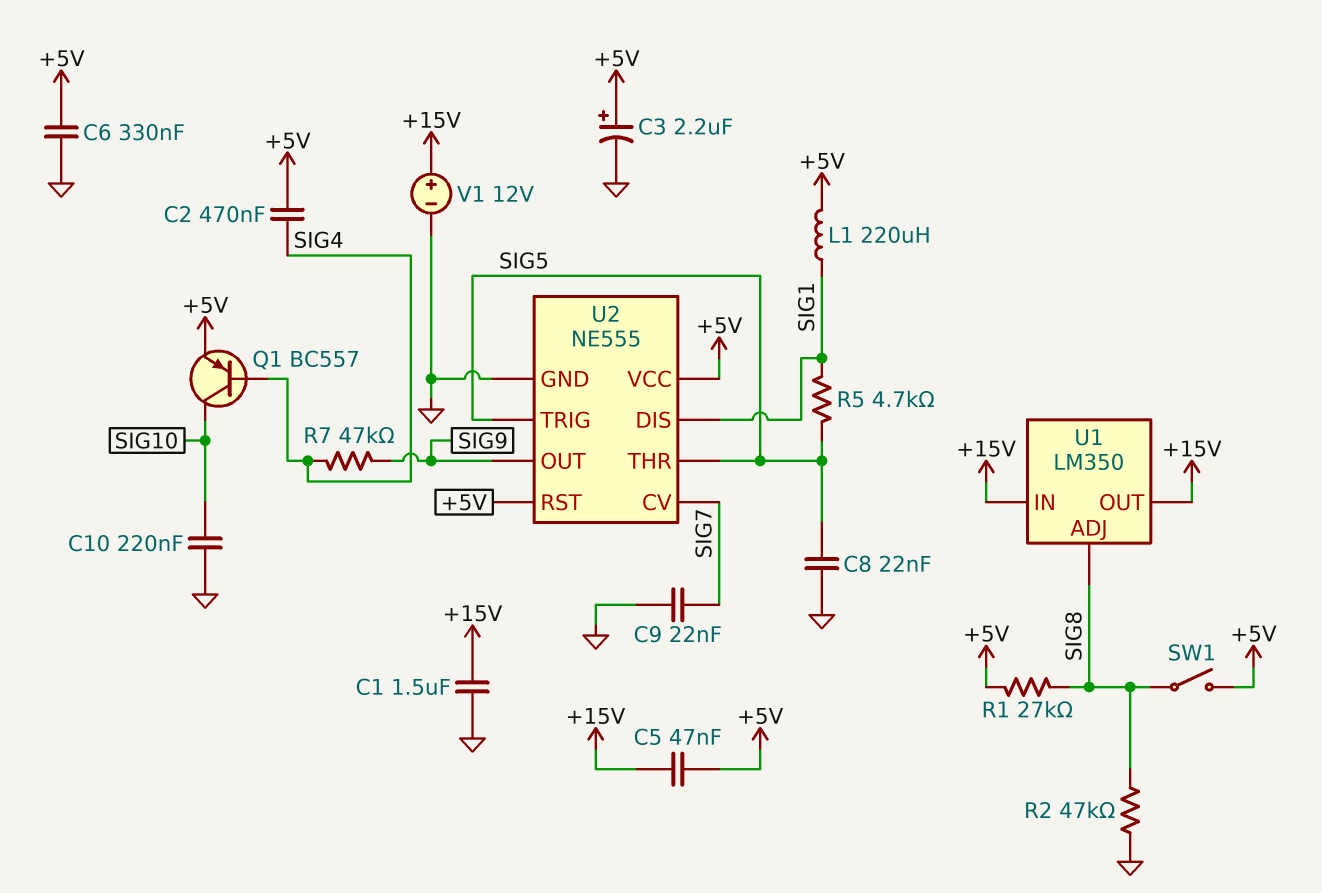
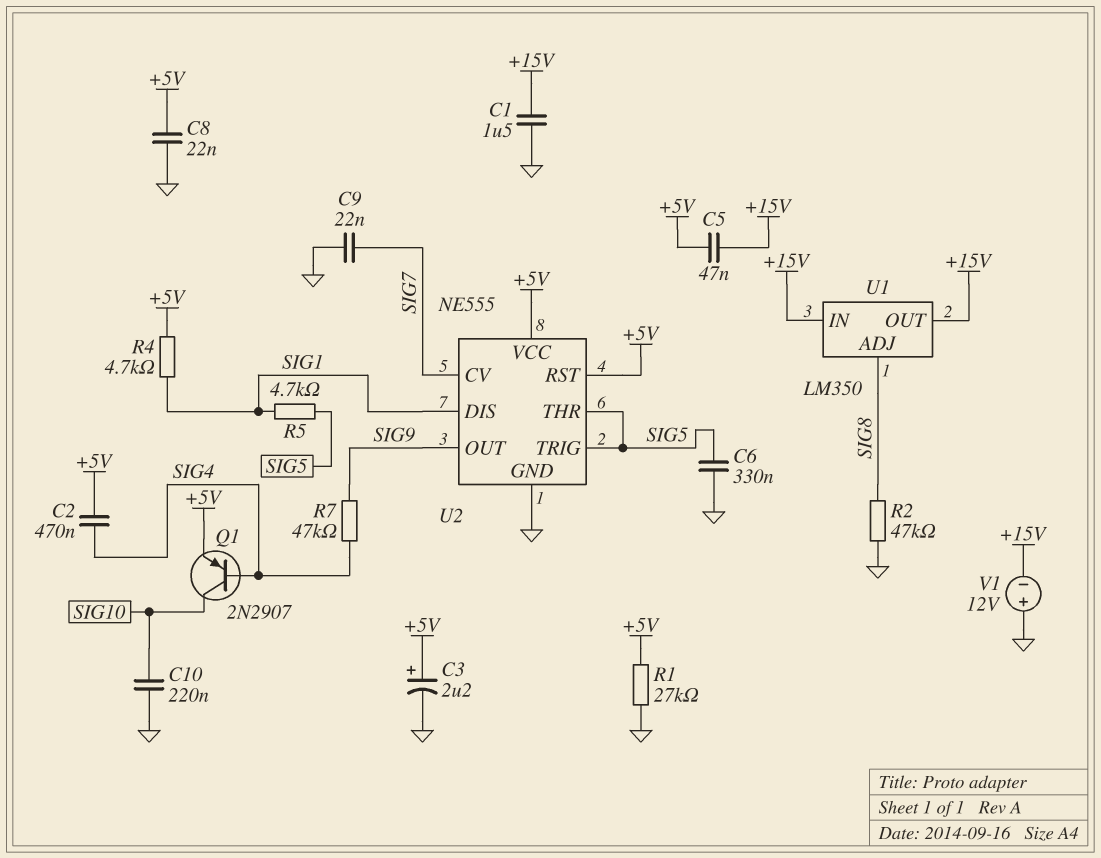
C6: 330nF (+5V, GND) -> 330nF (GND, SIG5)
C8: 22nF (GND, SIG5) -> 22nF (+5V, GND)
L1: 220uH (+5V, SIG1) -> none
Q1: PNP BC557 (B SIG4, C SIG10, E +5V) -> PNP 2N2907 (B SIG4, C SIG10, E +5V)
R1: 27k (+5V, SIG8) -> 27k (+5V, GND)
R4: none -> 4.7k (+5V, SIG1)
SW1: switch (+5V, SIG8) -> none
V1: 12V (plus +15V, minus GND) -> 12V (plus GND, minus +15V)

